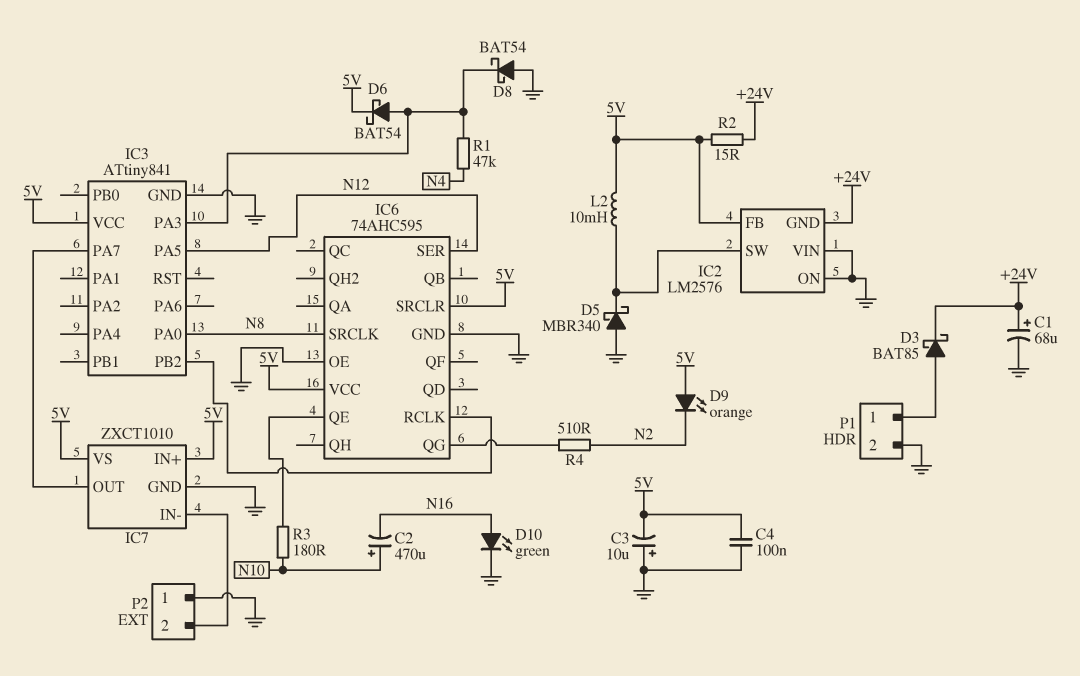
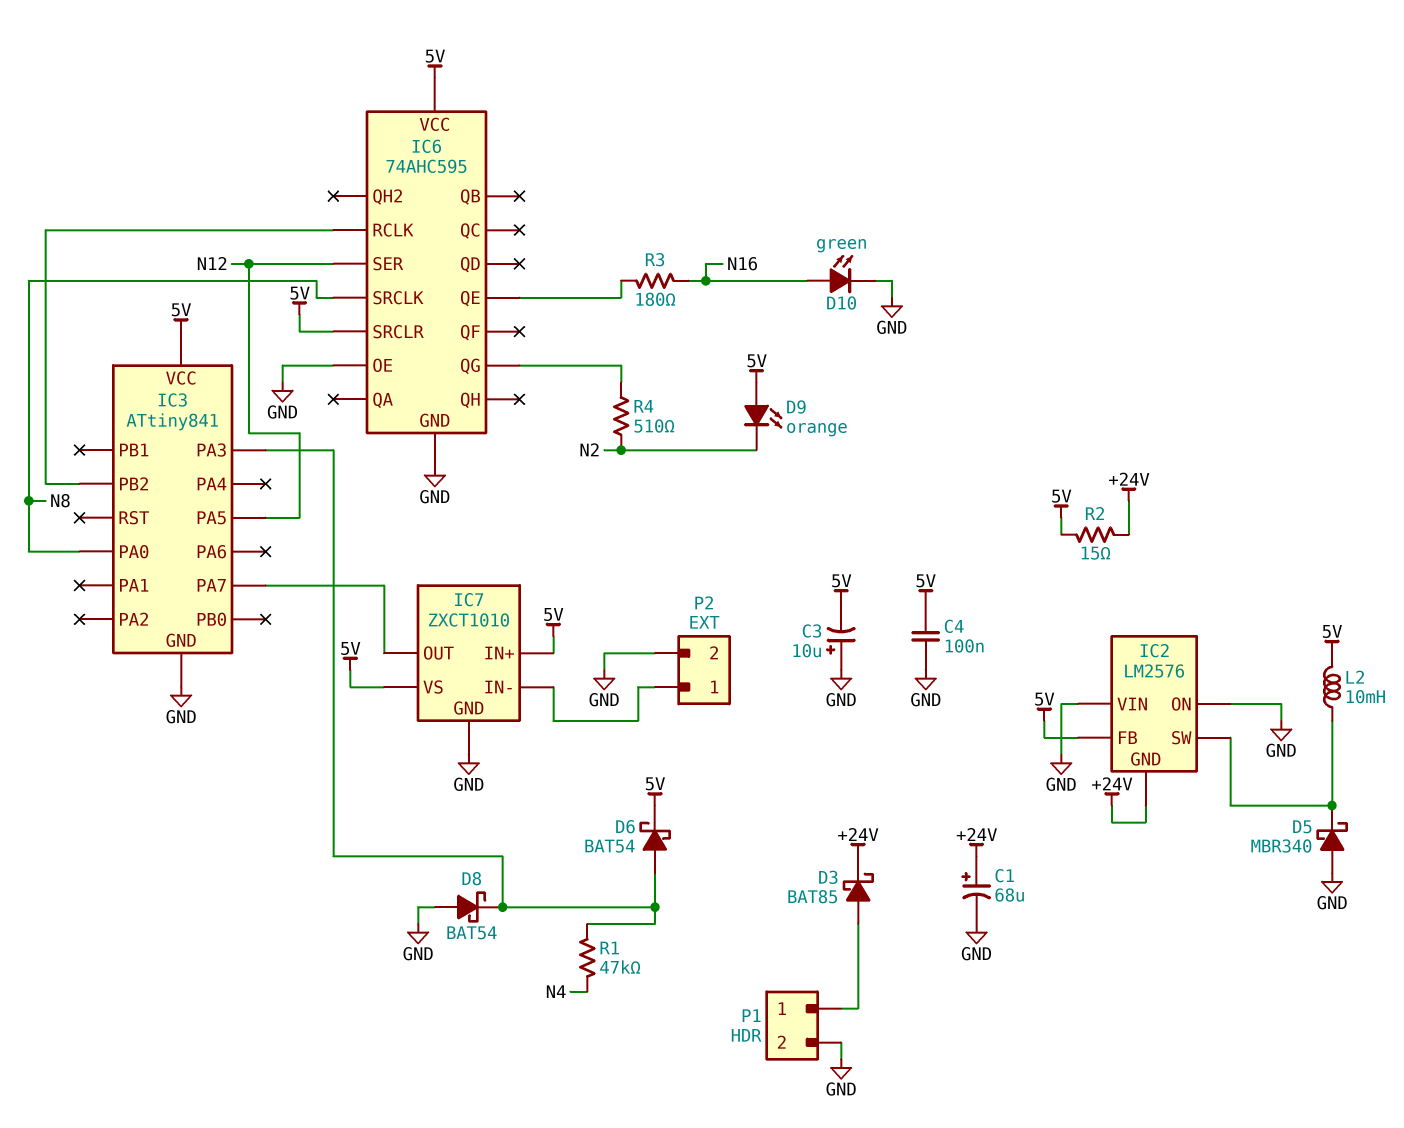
C2: 470uF (plus N10, minus N16) -> none
P2 pin 1: GND -> IC7/IN-
P2 pin 2: IC7/IN- -> GND
R3: 180 (IC6/QE, N10) -> 180 (IC6/QE, N16)

